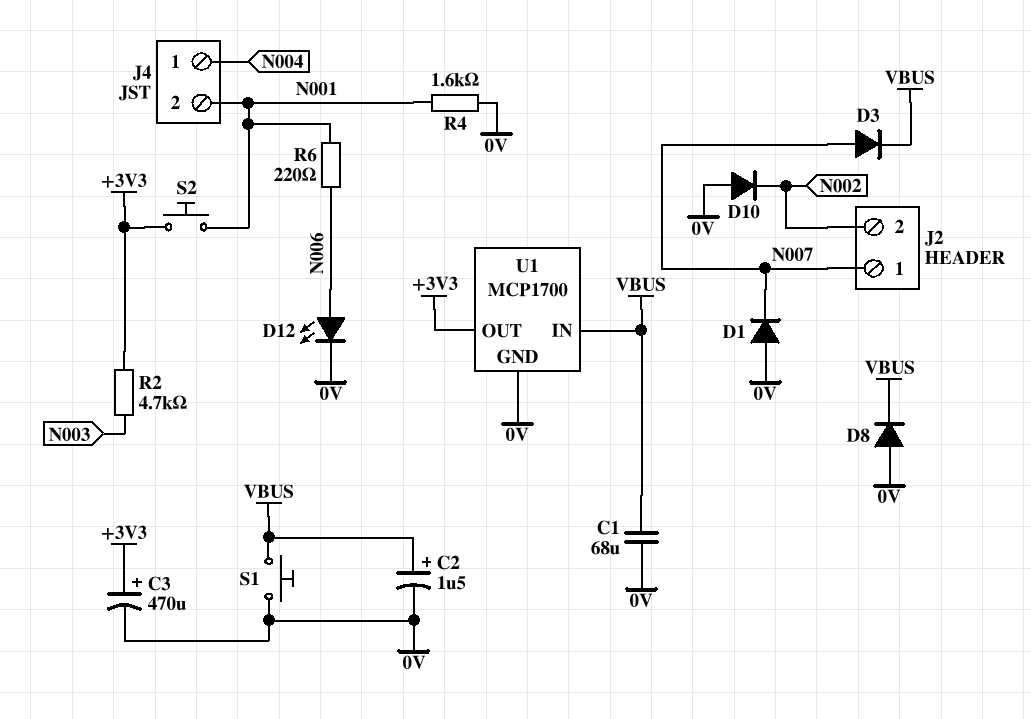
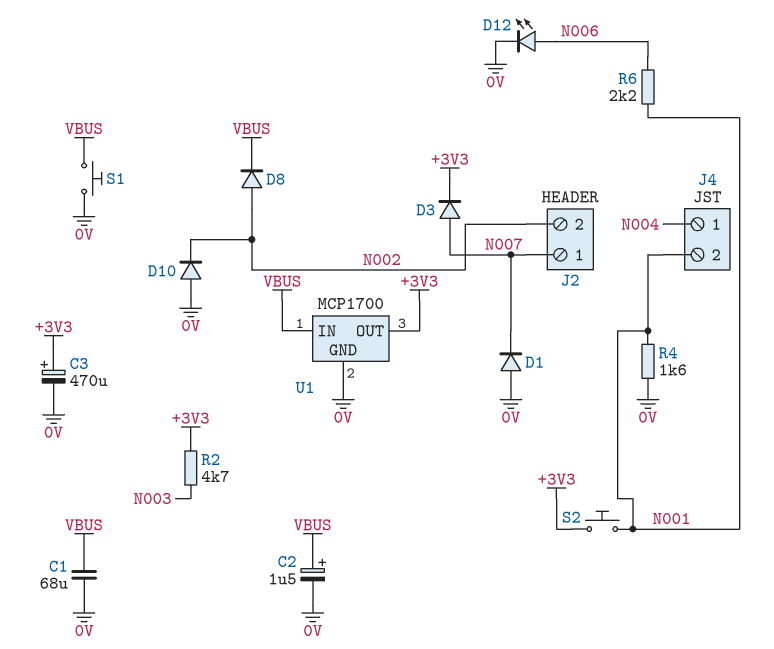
D3: diode (A N007, K VBUS) -> diode (A N007, K +3V3)
D8: diode (A 0V, K VBUS) -> diode (A N002, K VBUS)
R6: 220 (N001, N006) -> 2.2k (N001, N006)

